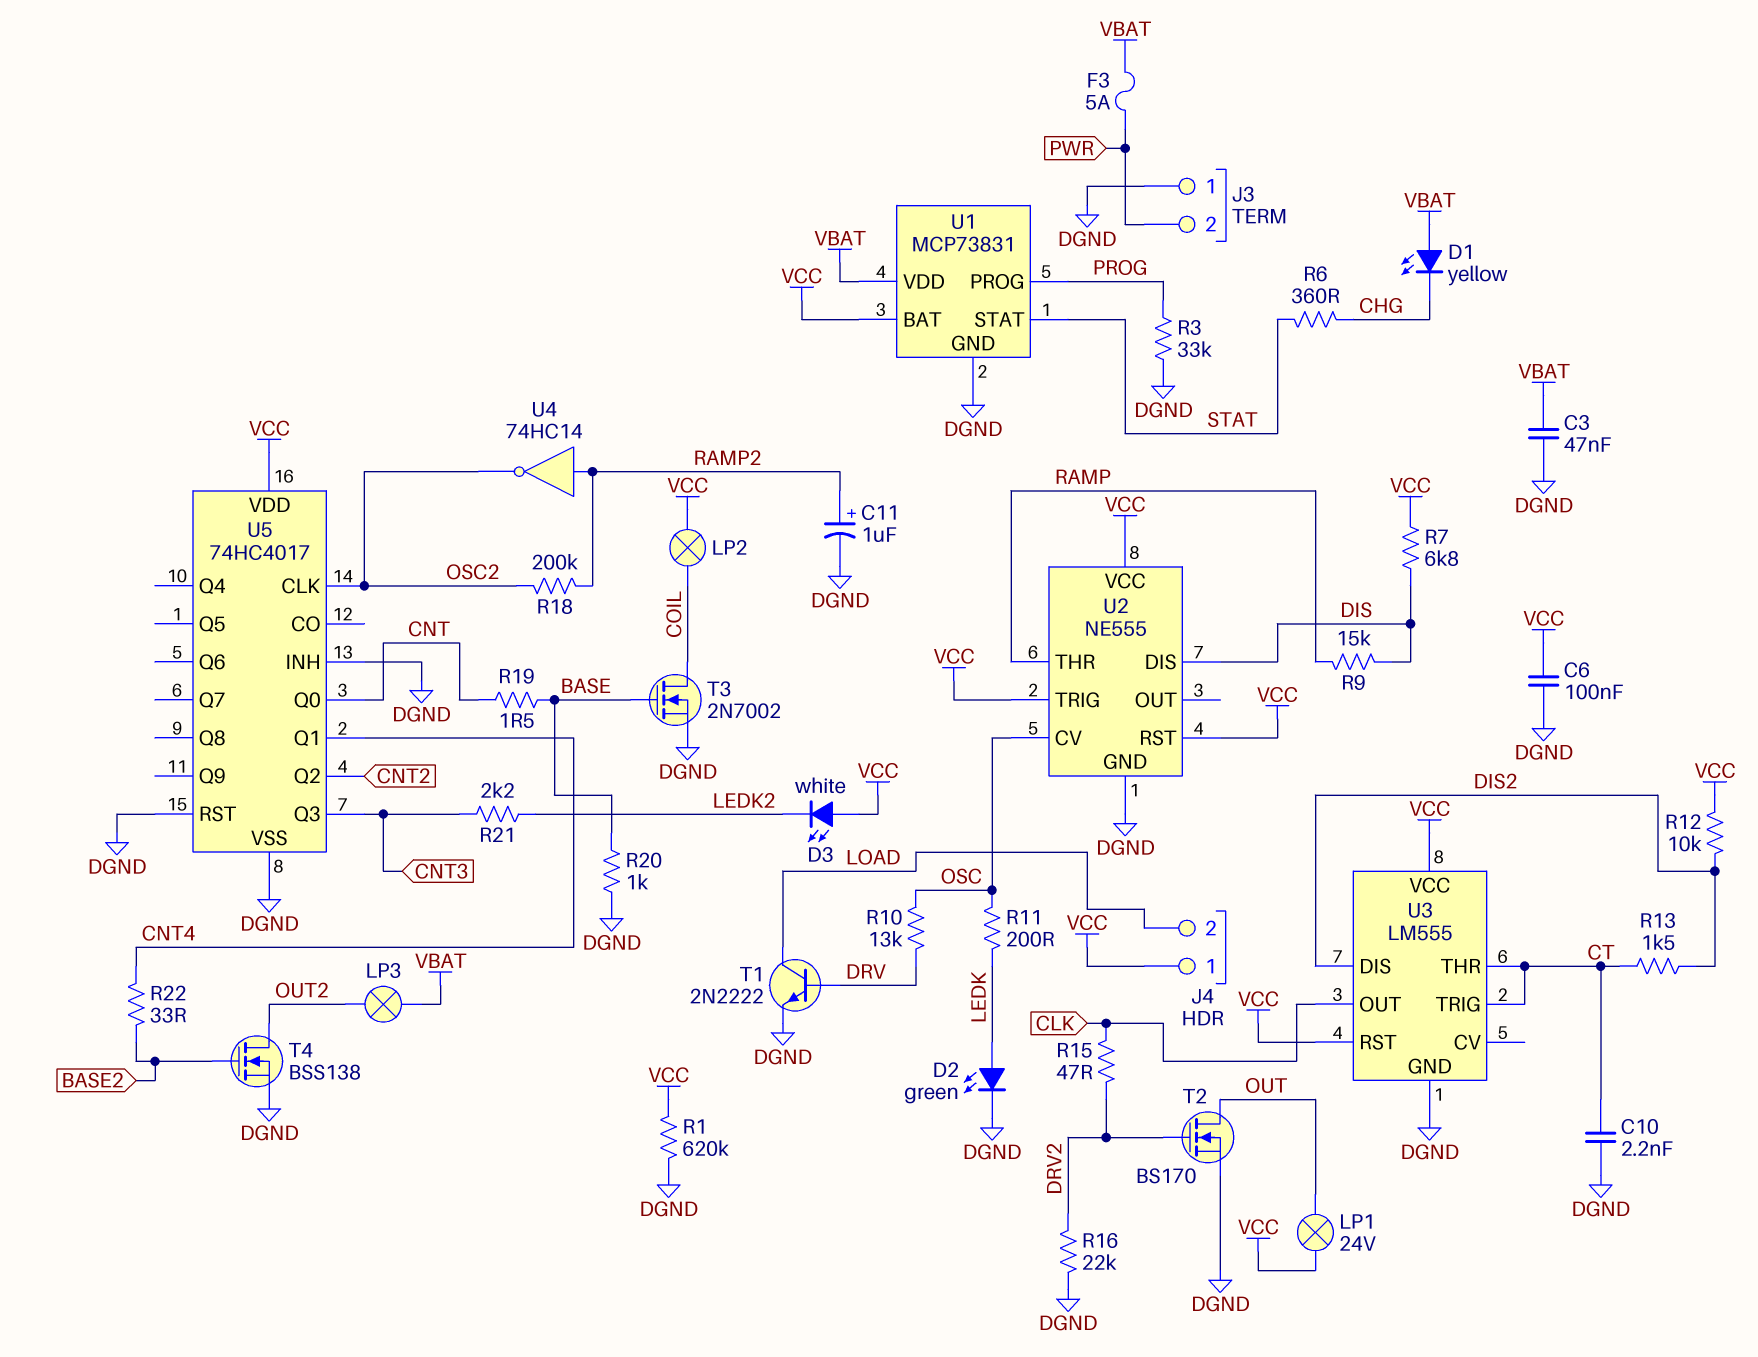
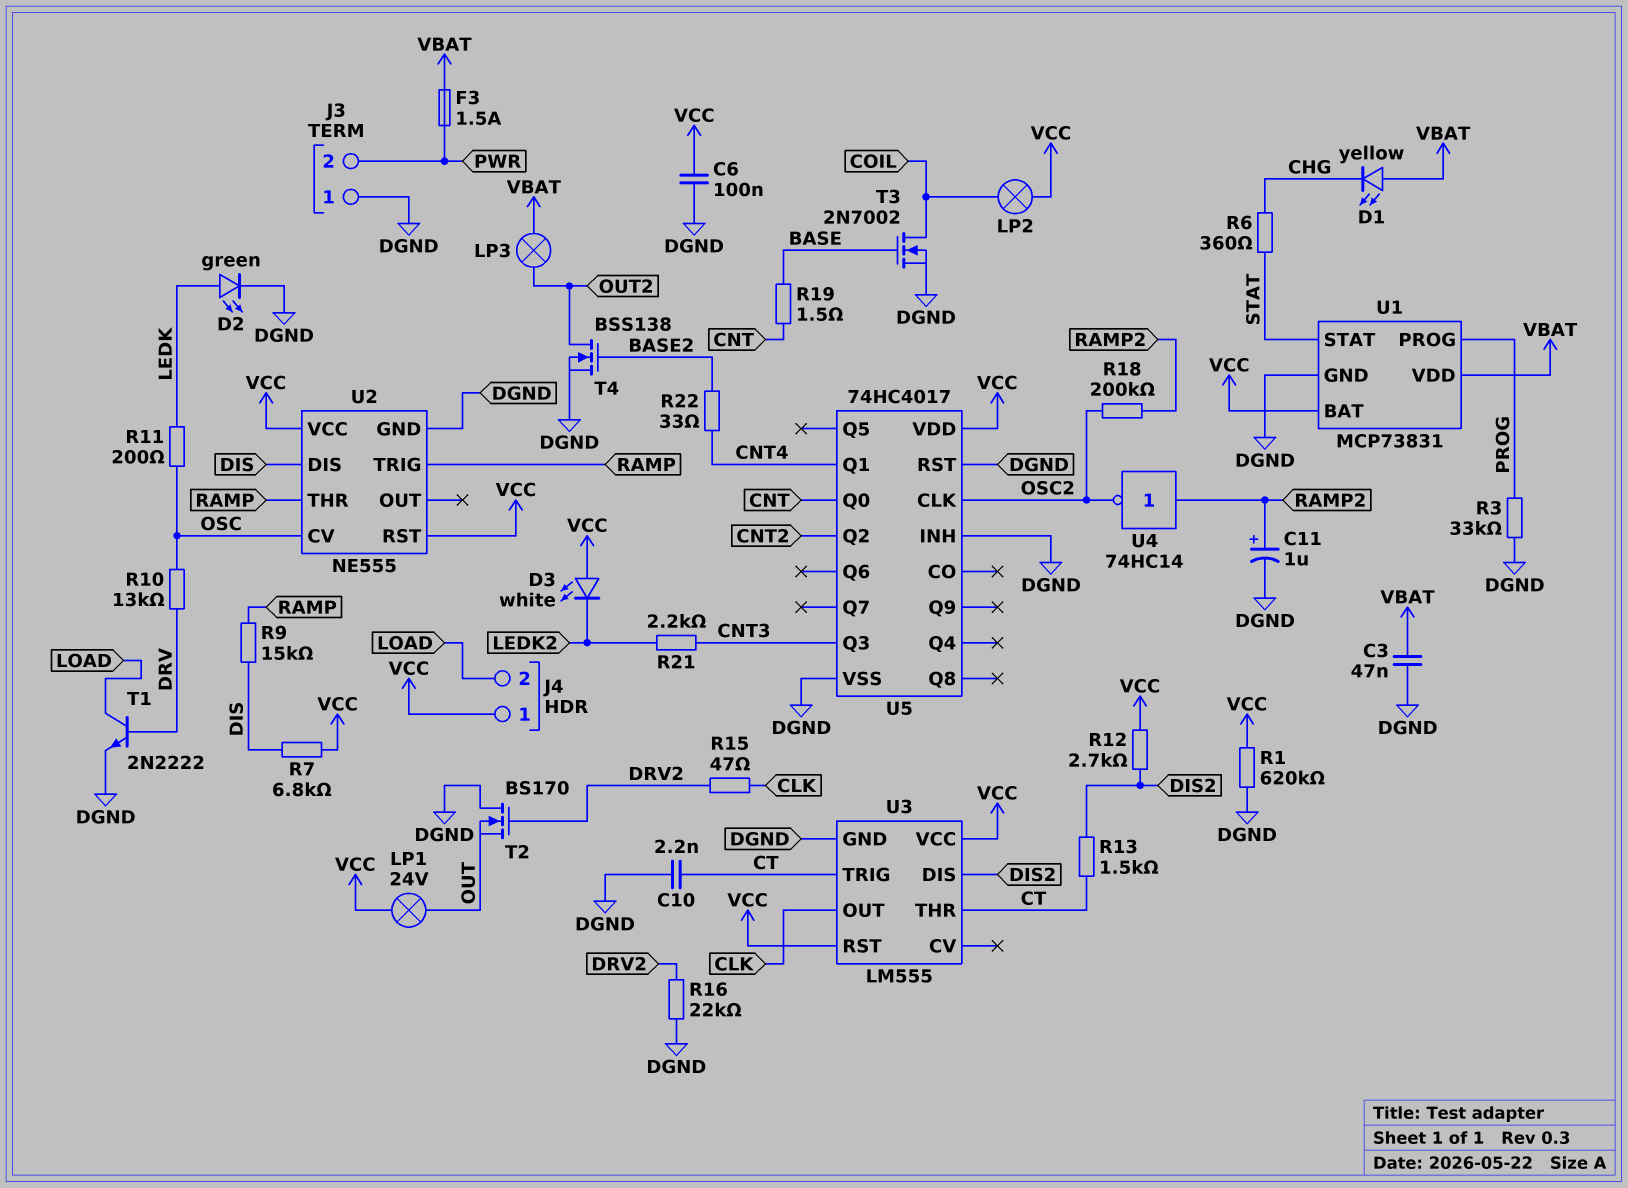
F3: 5A (PWR, VBAT) -> 1.5A (PWR, VBAT)
R12: 10k (DIS2, VCC) -> 2.7k (DIS2, VCC)
R20: 1k (BASE, DGND) -> none
T2: NMOS BS170 (G DRV2, D OUT, S DGND) -> NMOS BS170 (G DRV2, D DGND, S OUT)
U2 pin TRIG: VCC -> RAMP

